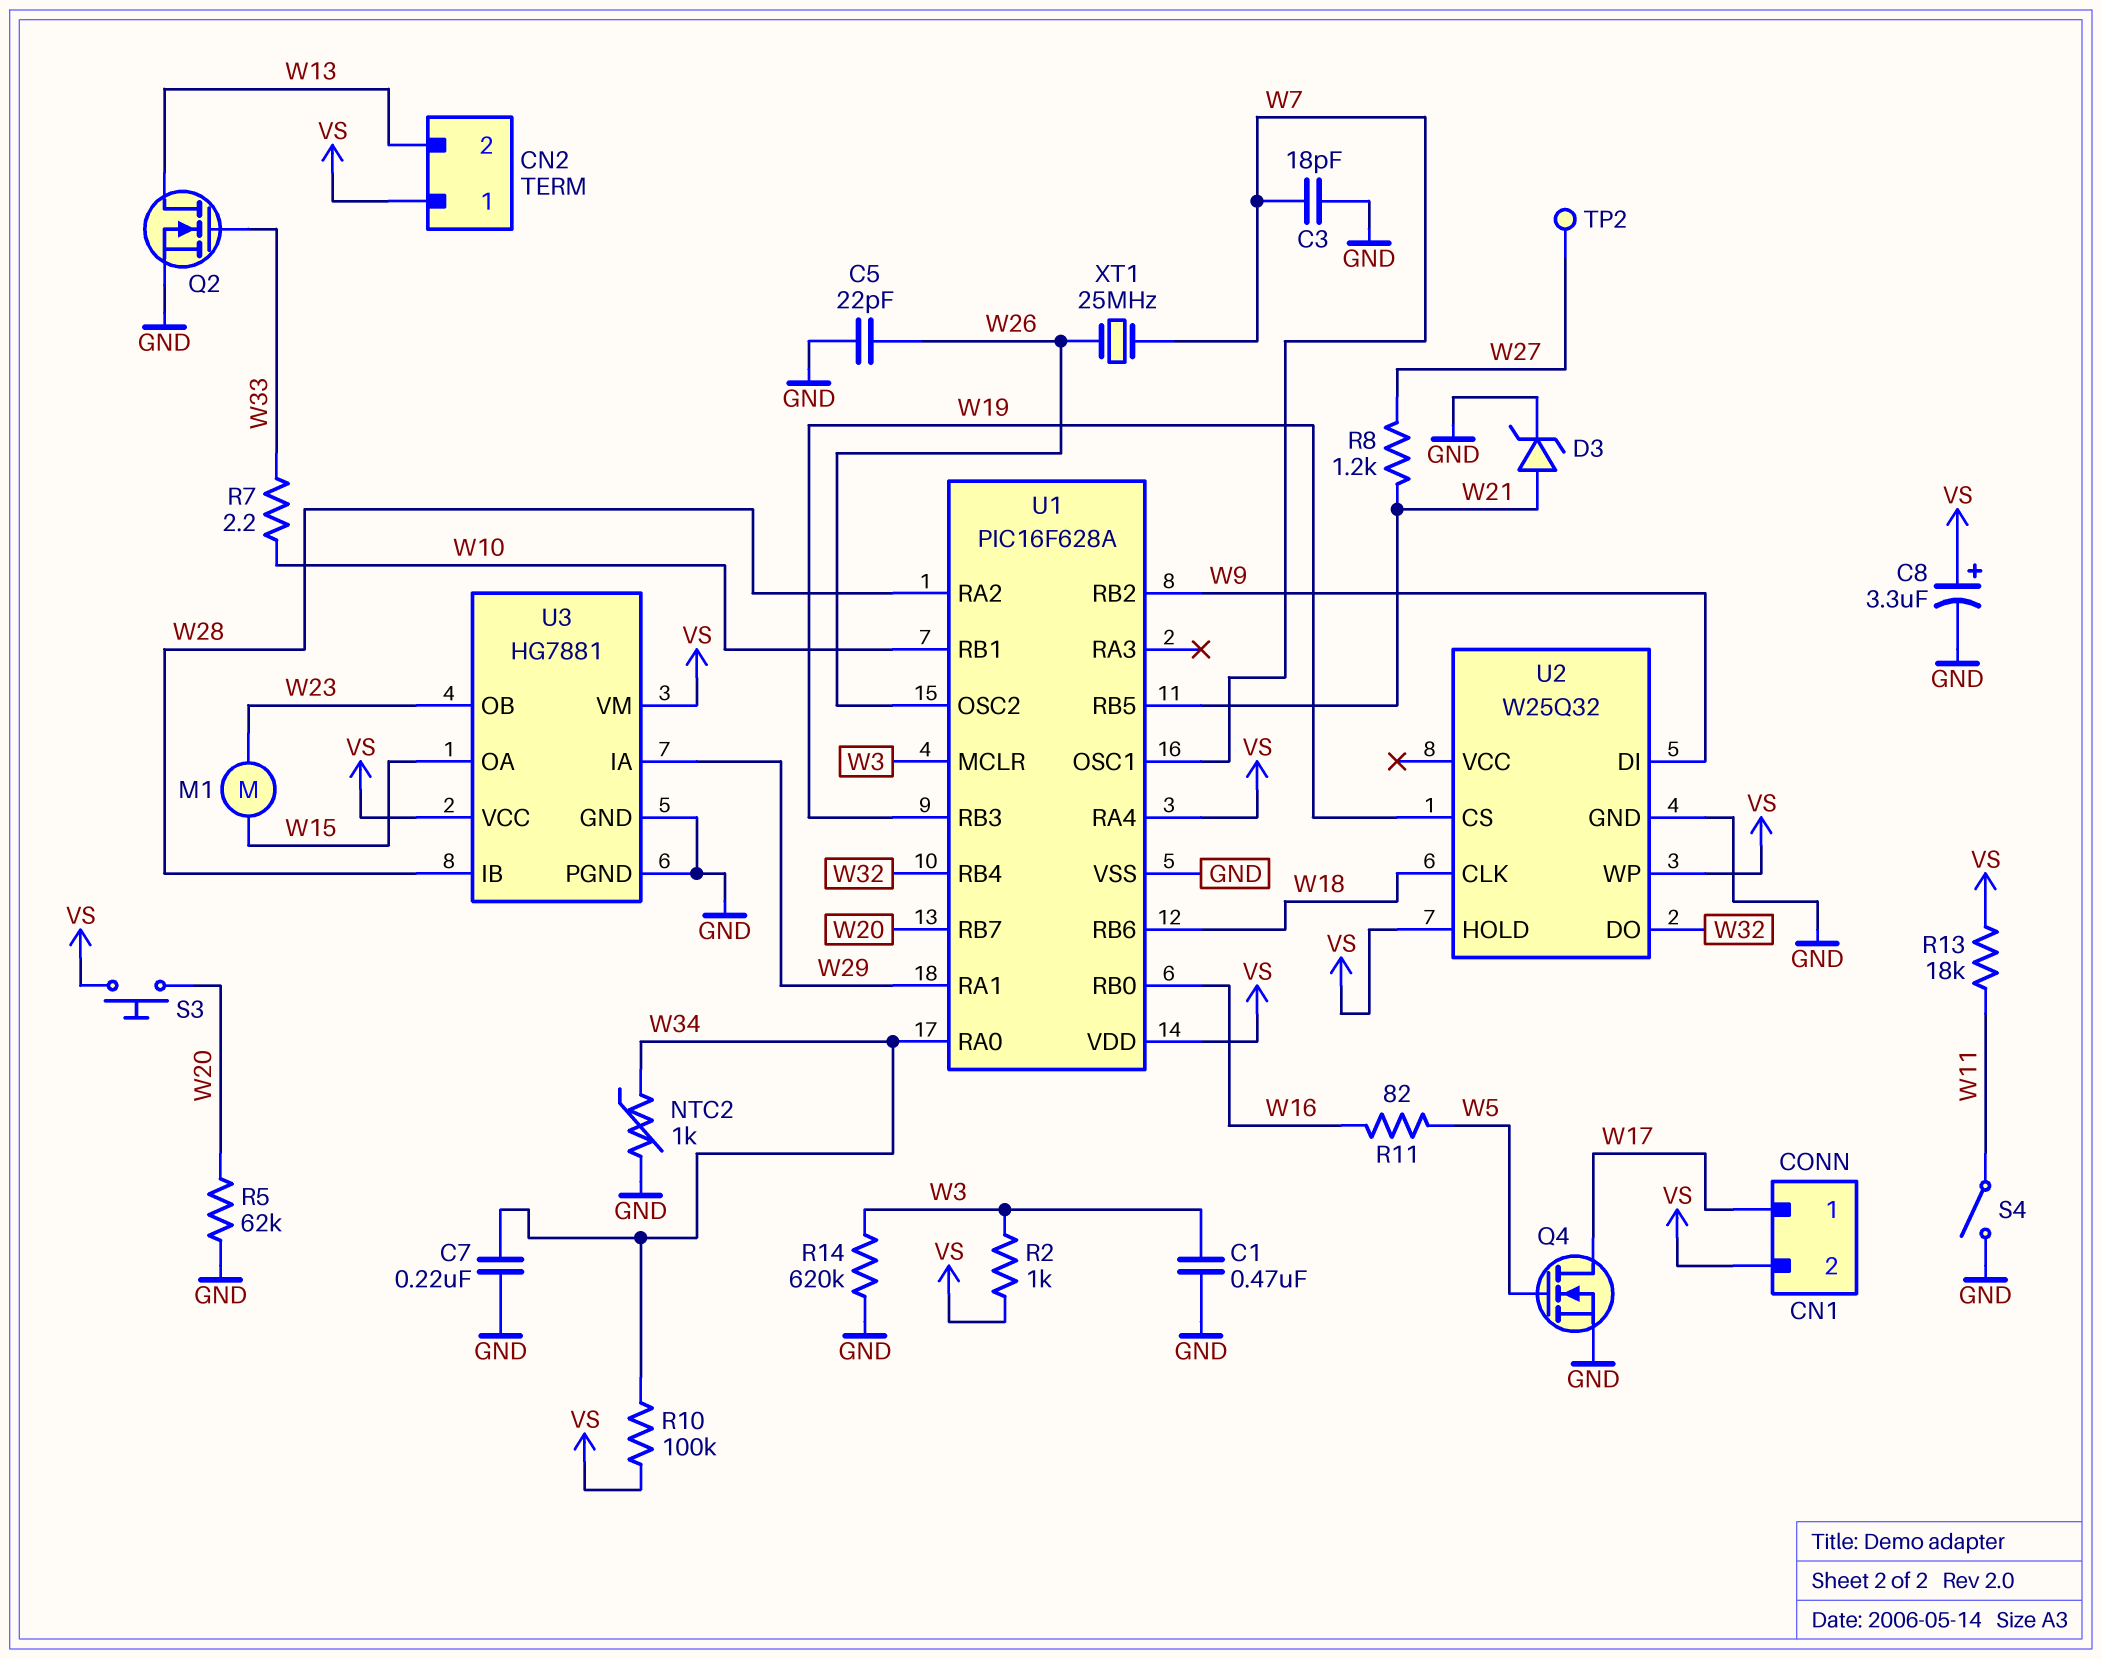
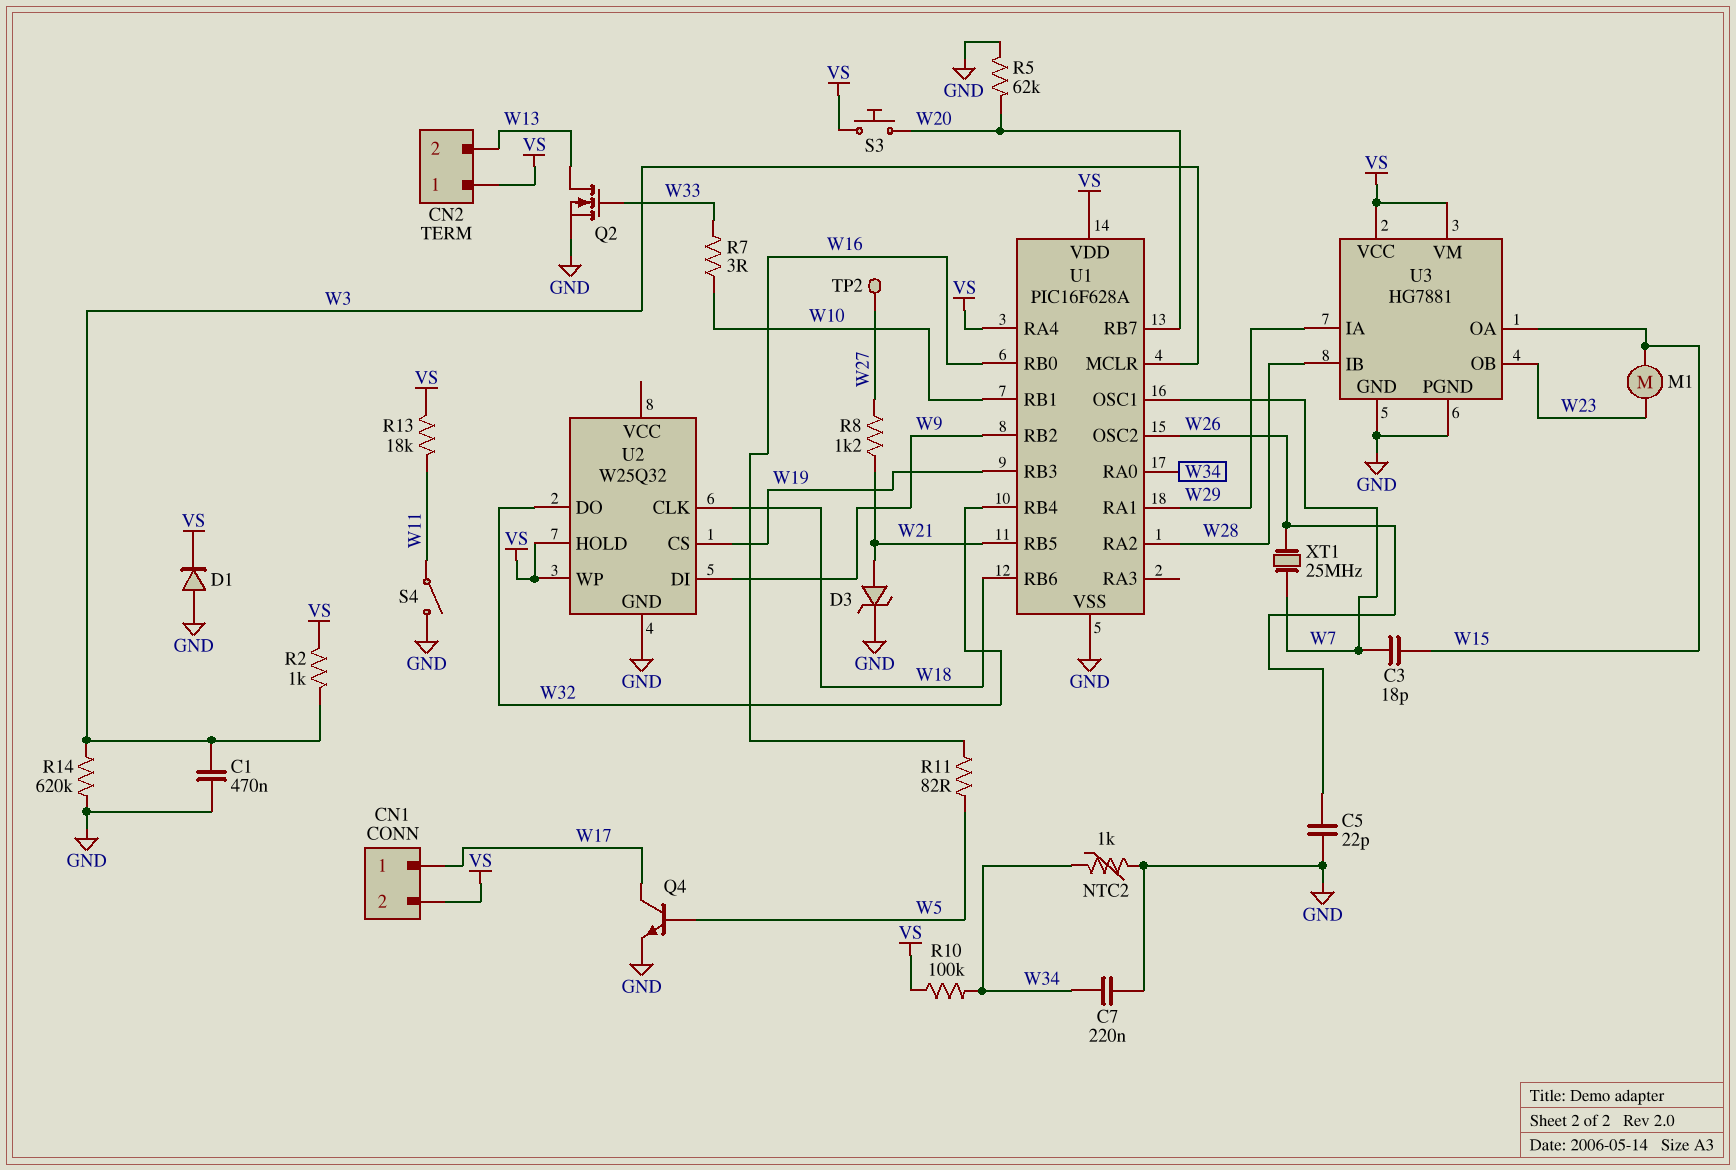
C3: 18pF (GND, W7) -> 18pF (W7, W15)
C8: 3.3uF (plus VS, minus GND) -> none
D1: none -> diode (A GND, K VS)
Q4: NMOS (G W5, D W17, S GND) -> NPN (B W5, C W17, E GND)
R7: 2.2 (W10, W33) -> 3 (W10, W33)

